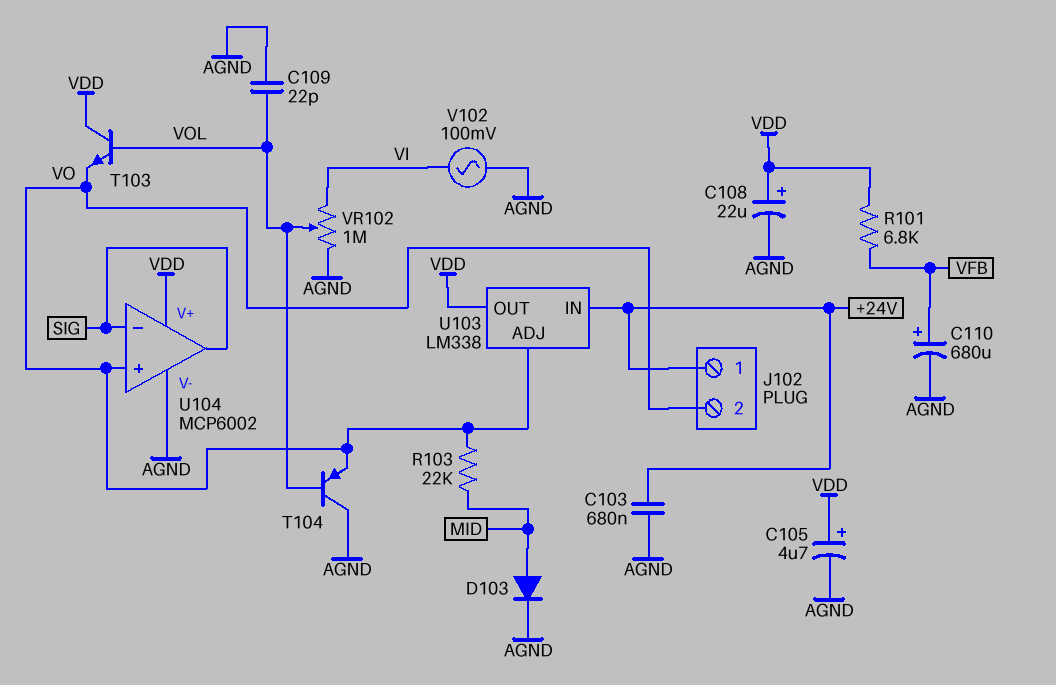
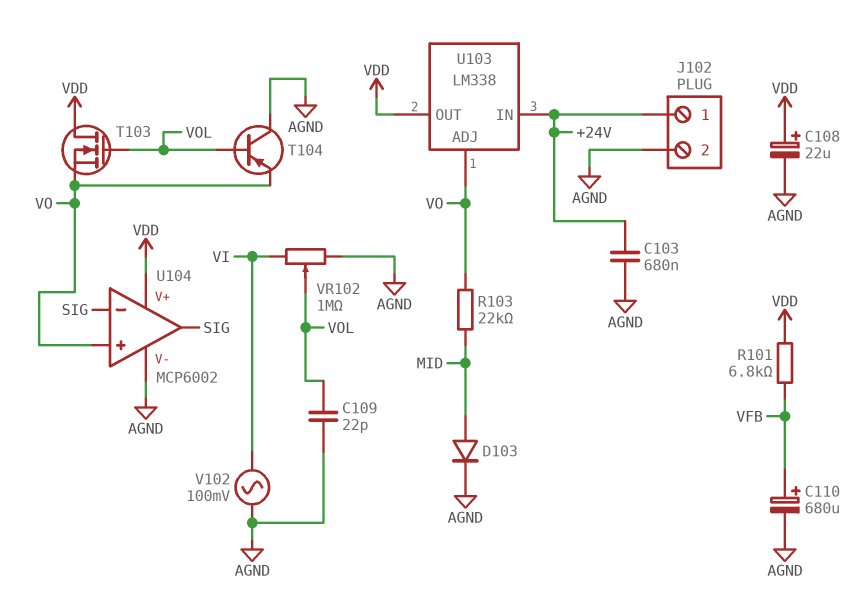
C105: 4.7uF (plus VDD, minus AGND) -> none
J102 pin 2: VO -> AGND
T103: NPN (B VOL, C VDD, E VO) -> NMOS (G VOL, D VDD, S VO)

